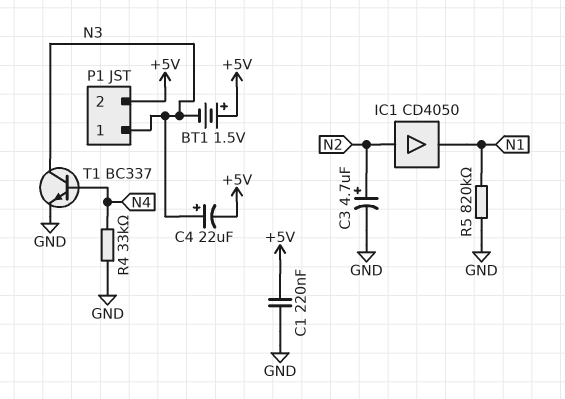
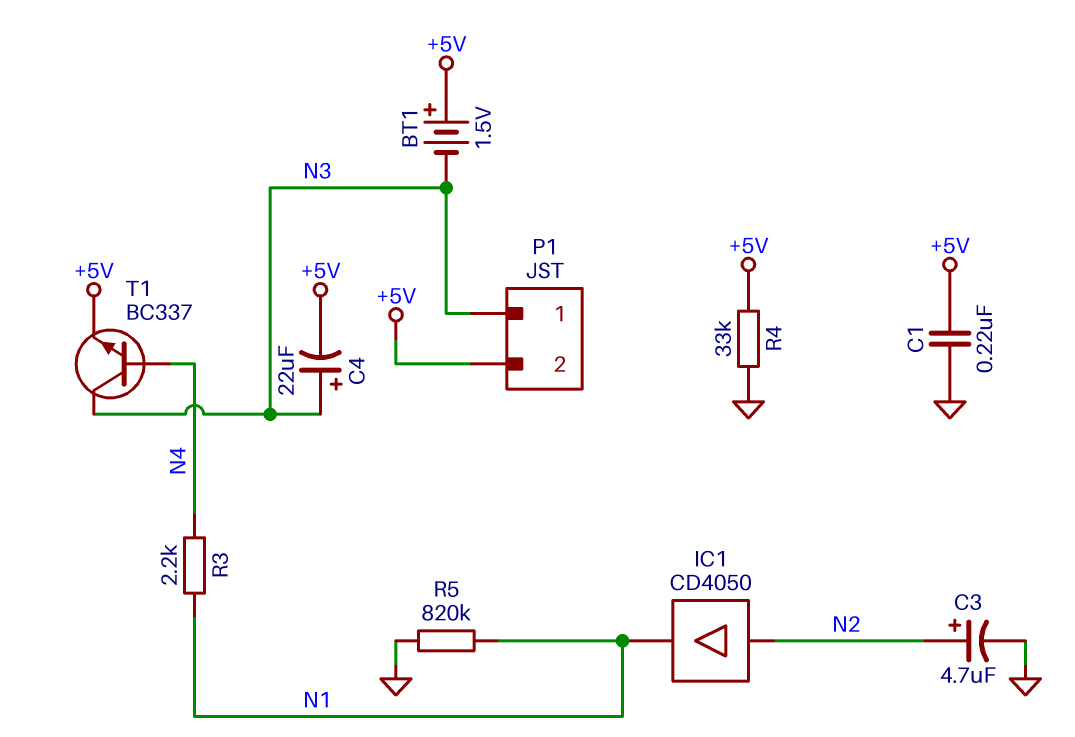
R3: none -> 2.2k (N1, N4)
R4: 33k (GND, N4) -> 33k (+5V, GND)
T1: NPN BC337 (B N4, C N3, E GND) -> NPN BC337 (B N4, C N3, E +5V)

